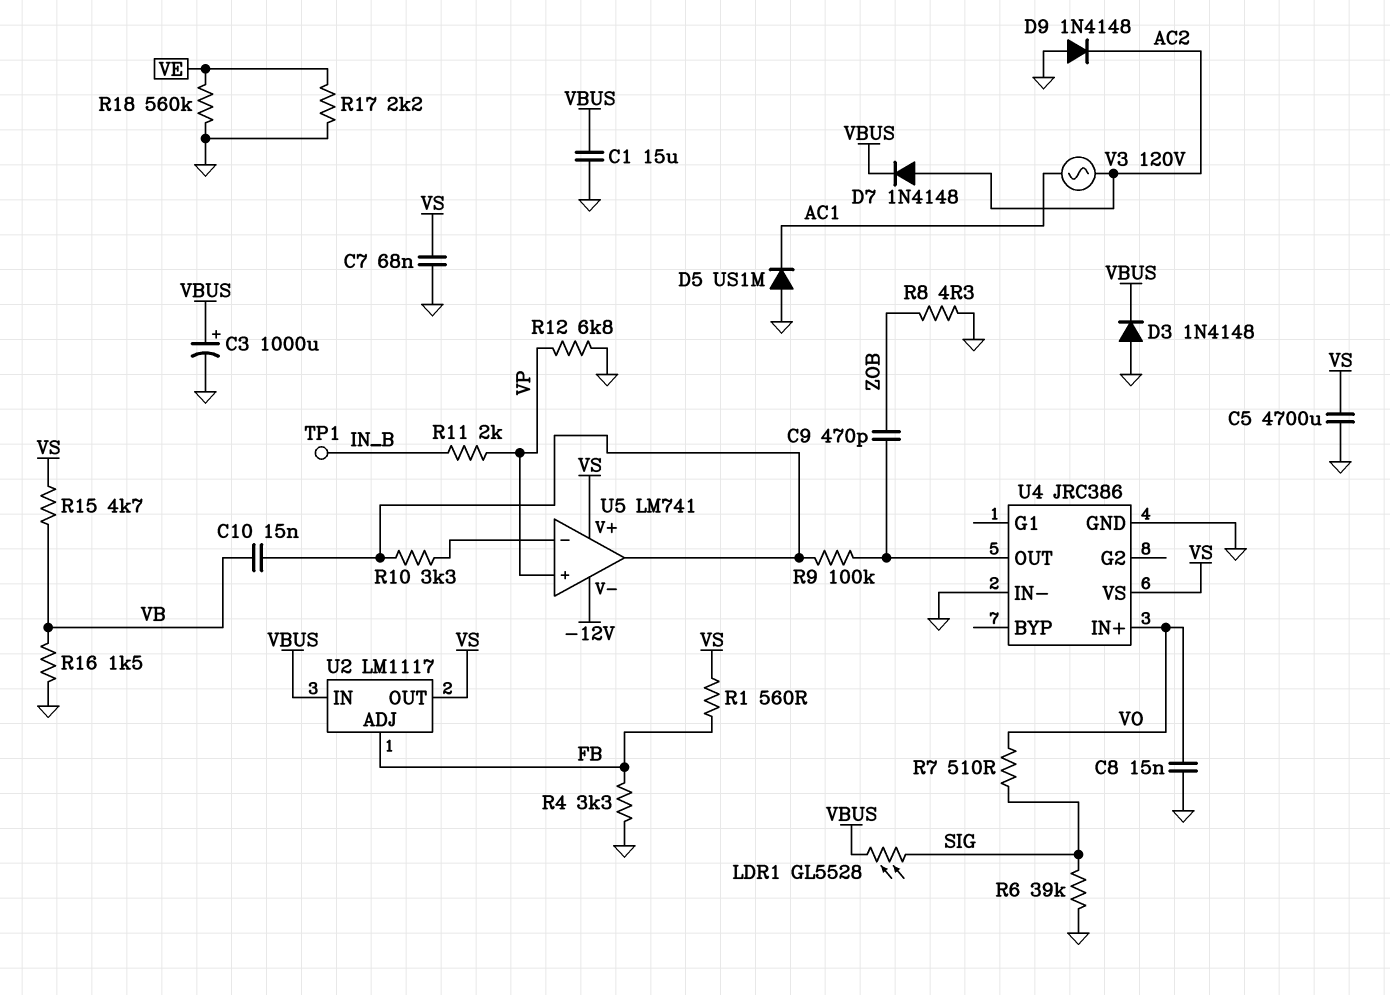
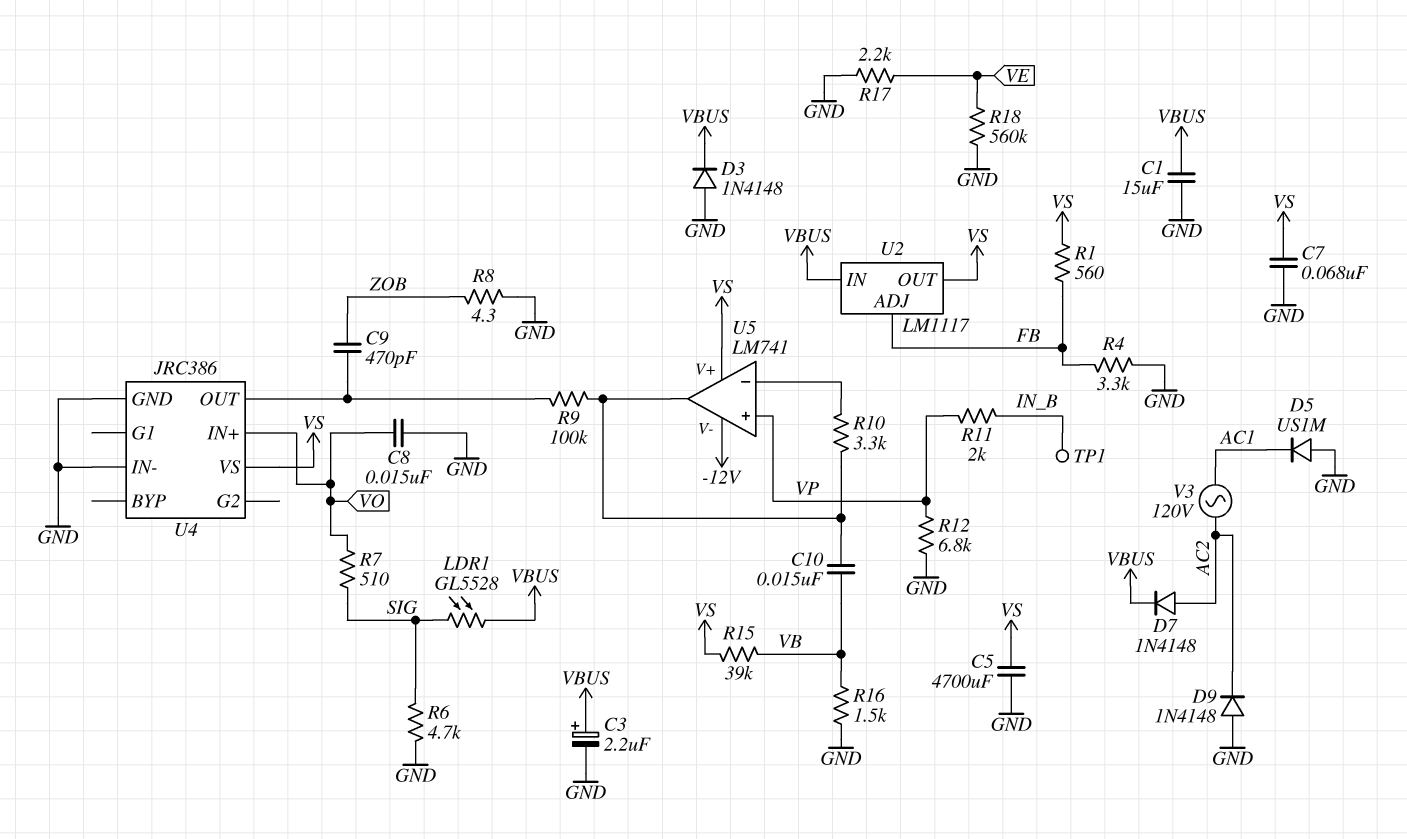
C3: 1000uF (plus VBUS, minus GND) -> 2.2uF (plus VBUS, minus GND)
R6: 39k (GND, SIG) -> 4.7k (GND, SIG)
R15: 4.7k (VB, VS) -> 39k (VB, VS)

